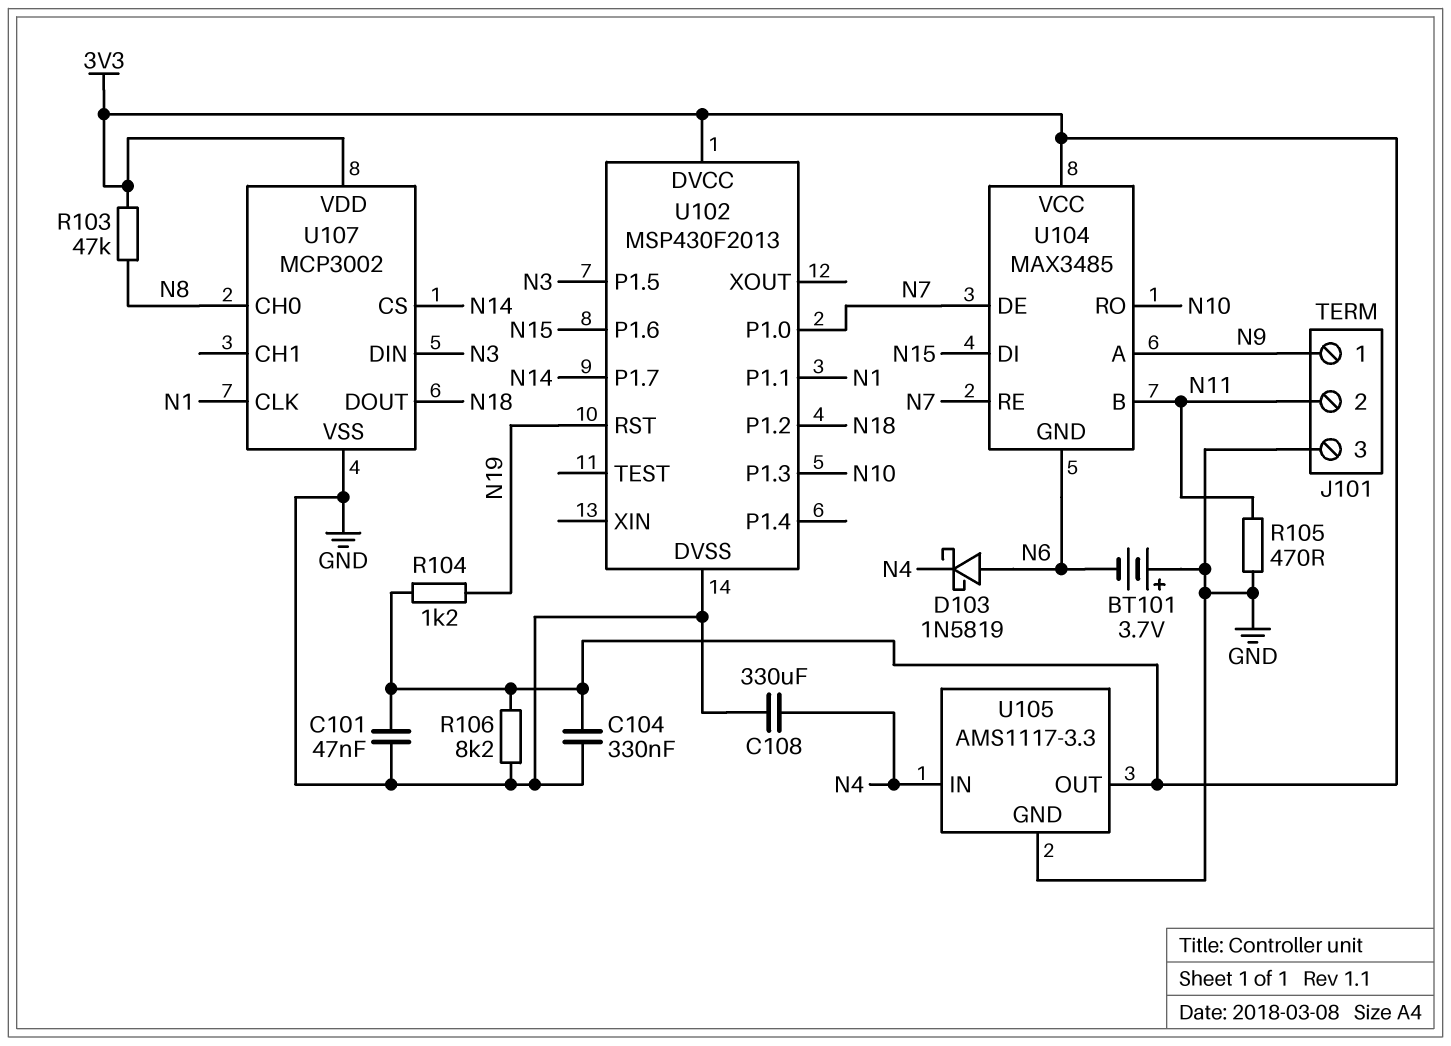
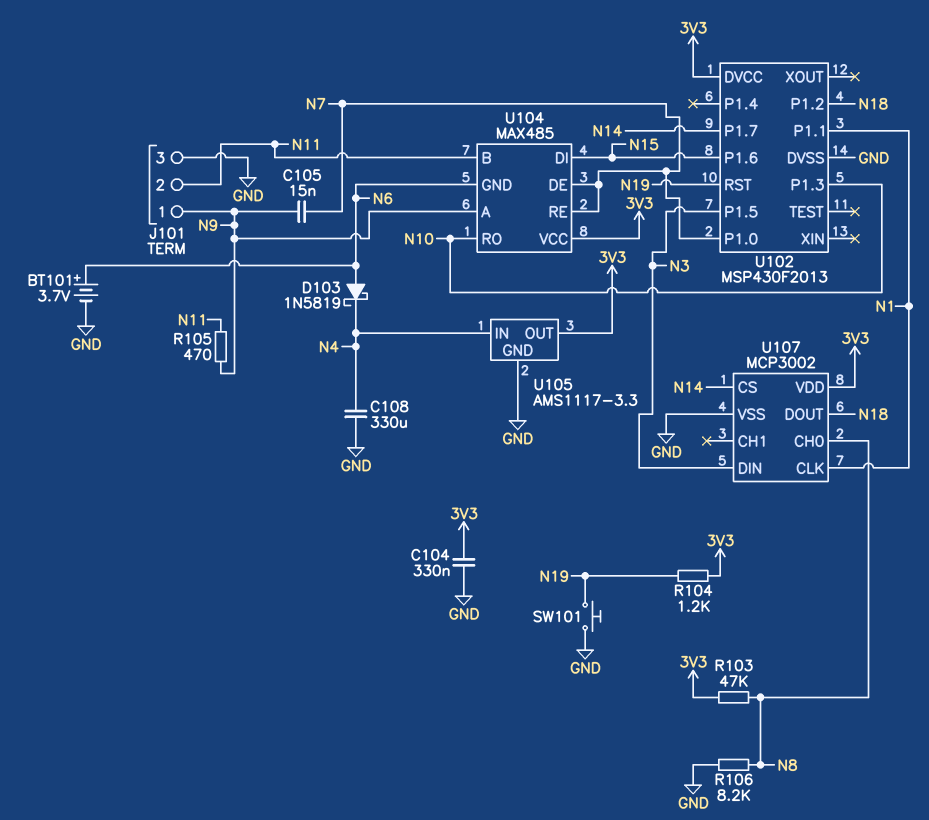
BT101: 3.7V (plus GND, minus N6) -> 3.7V (plus N6, minus GND)
C101: 47nF (3V3, GND) -> none
C105: none -> 15nF (N7, N9)
R105: 470 (GND, N11) -> 470 (N9, N11)
R106: 8.2k (3V3, GND) -> 8.2k (GND, N8)
SW101: none -> button (GND, N19)
U104: MAX3485 -> MAX485

